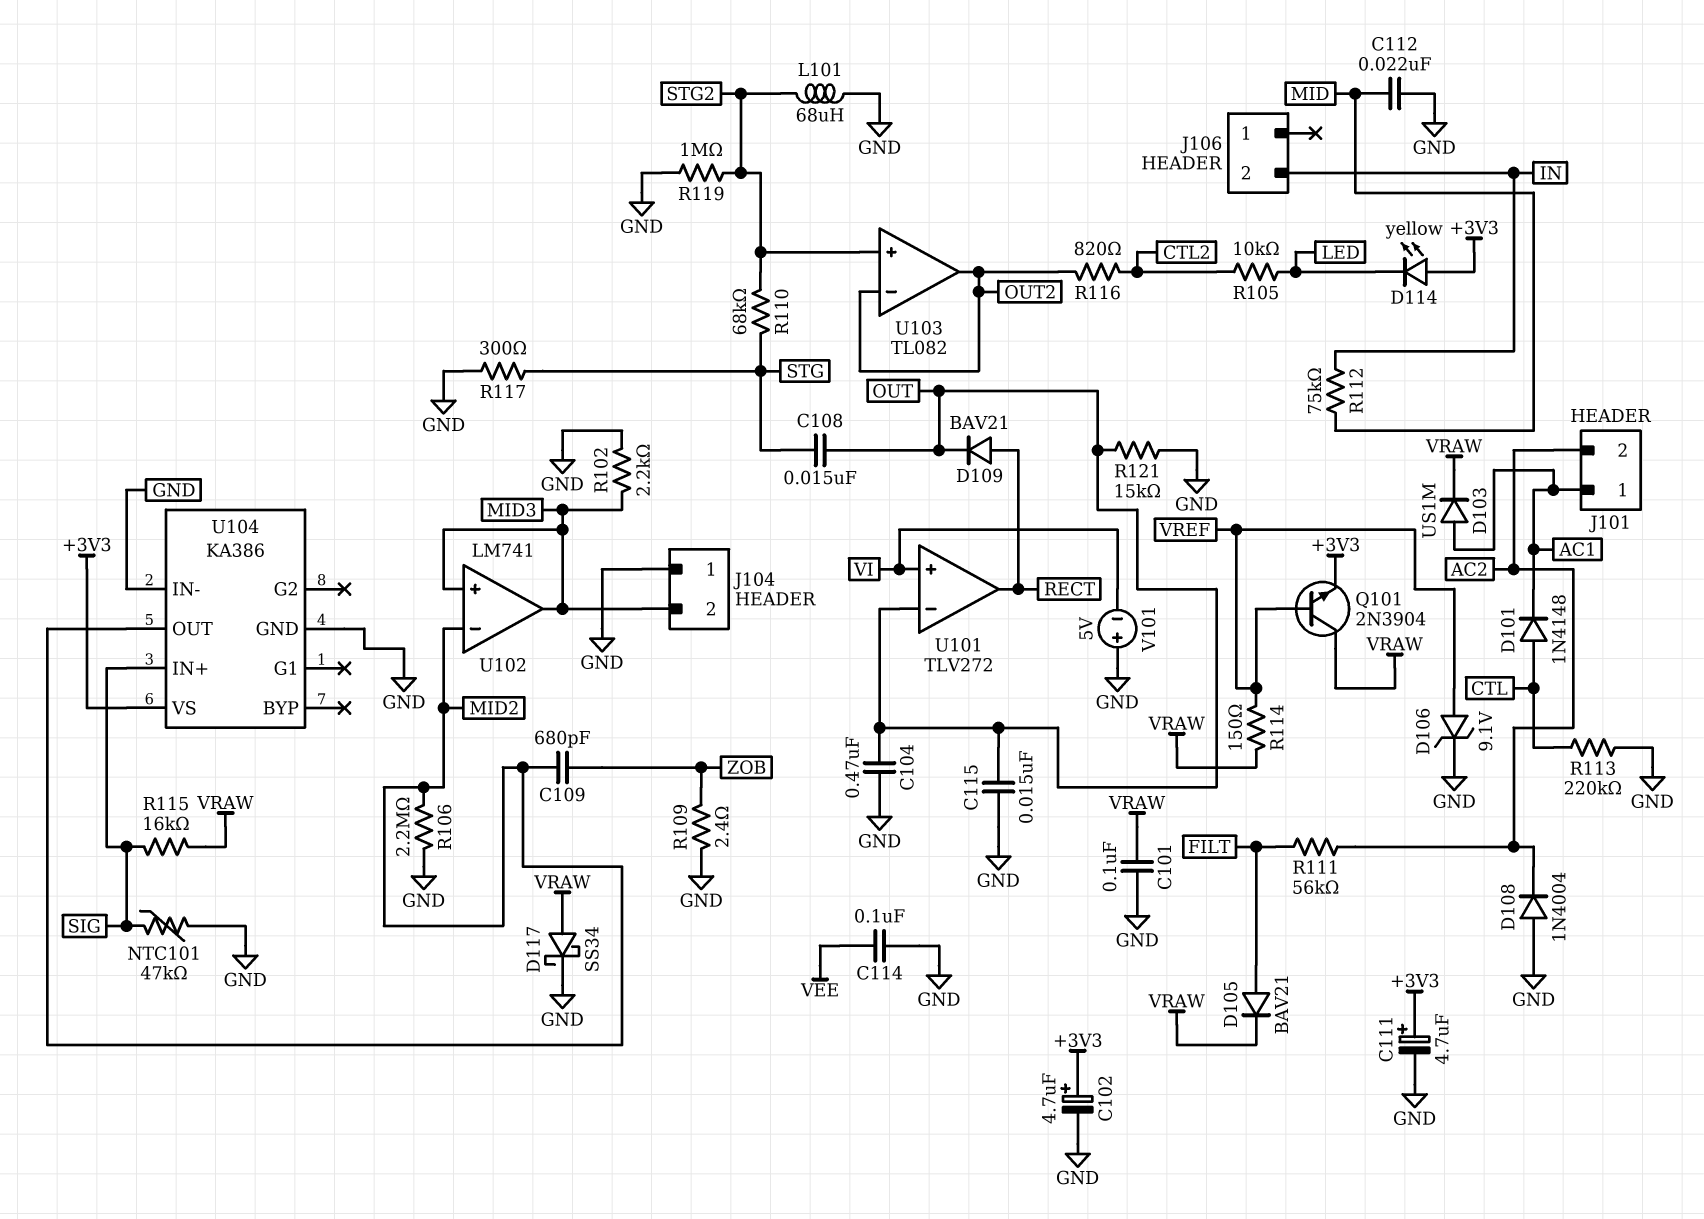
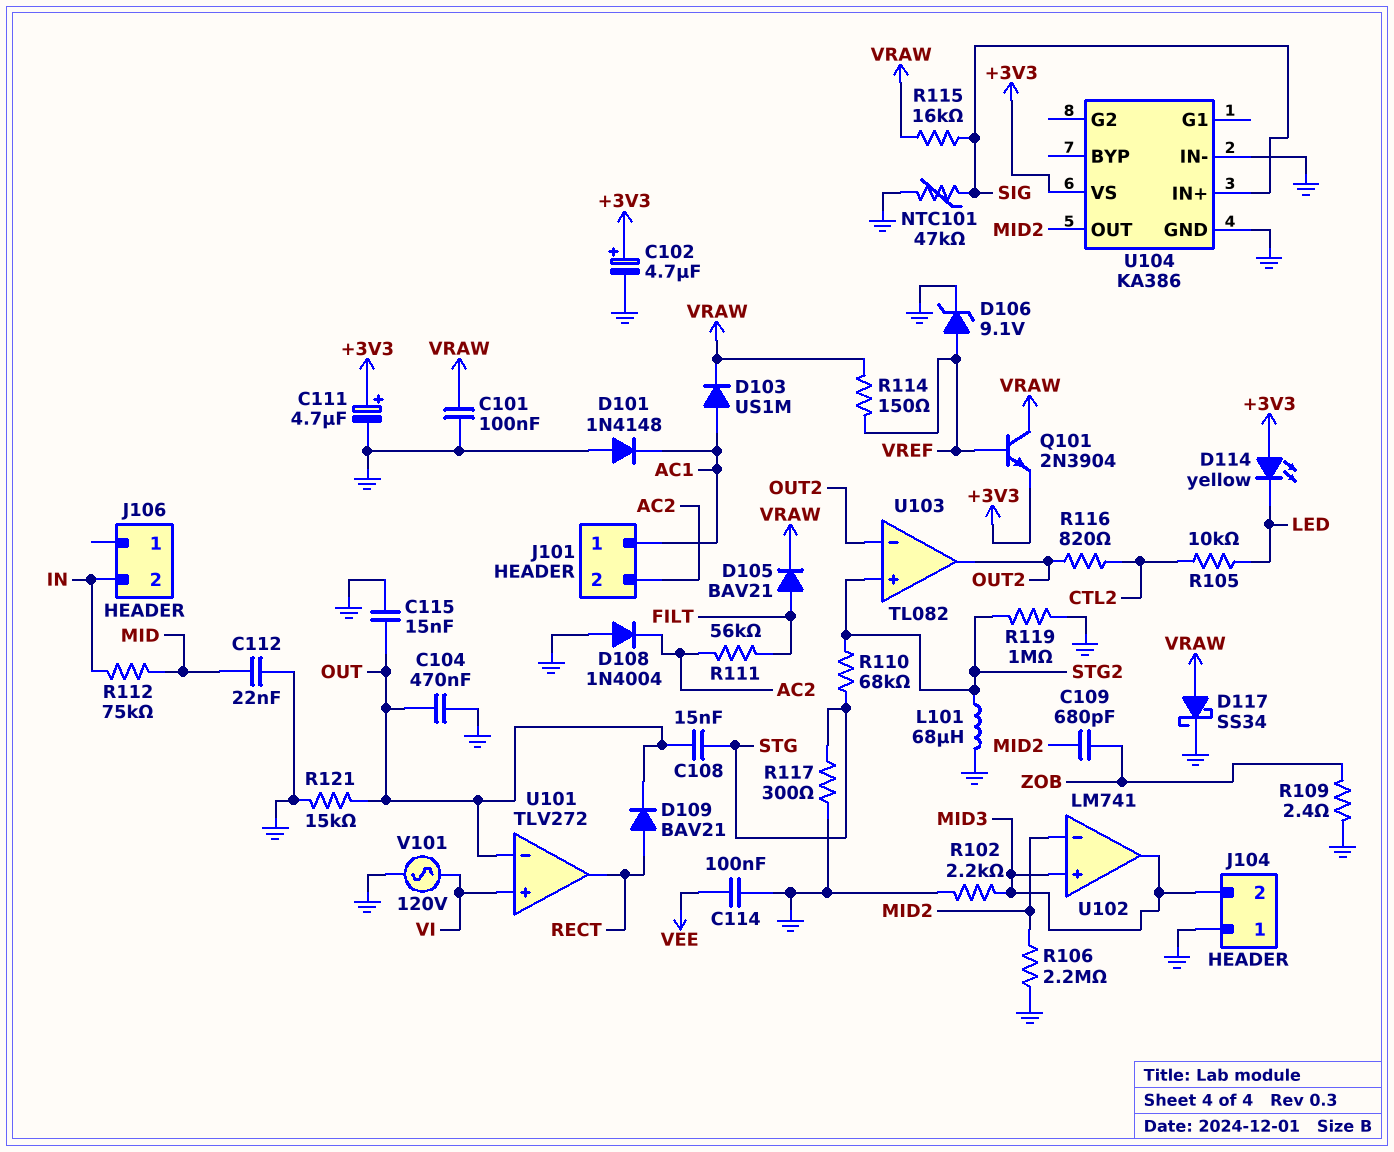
D101: diode 1N4148 (A CTL, K AC1) -> diode 1N4148 (A GND, K AC1)
R113: 220k (CTL, GND) -> none
V101: 5V (plus GND, minus VI) -> AC 120V (GND, VI)

